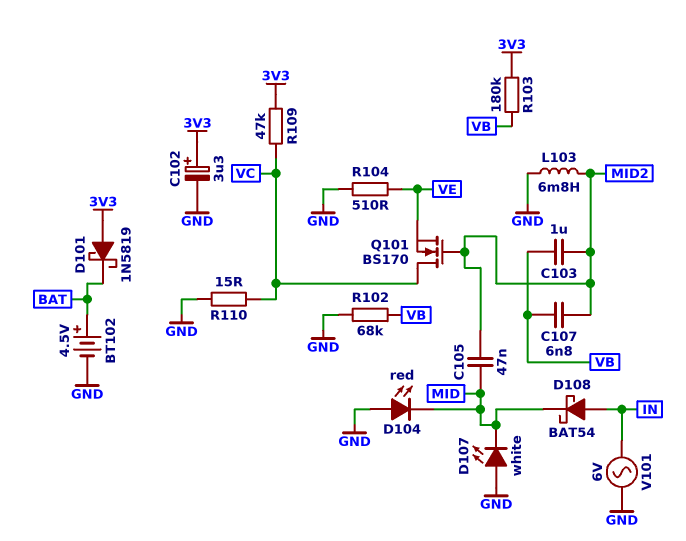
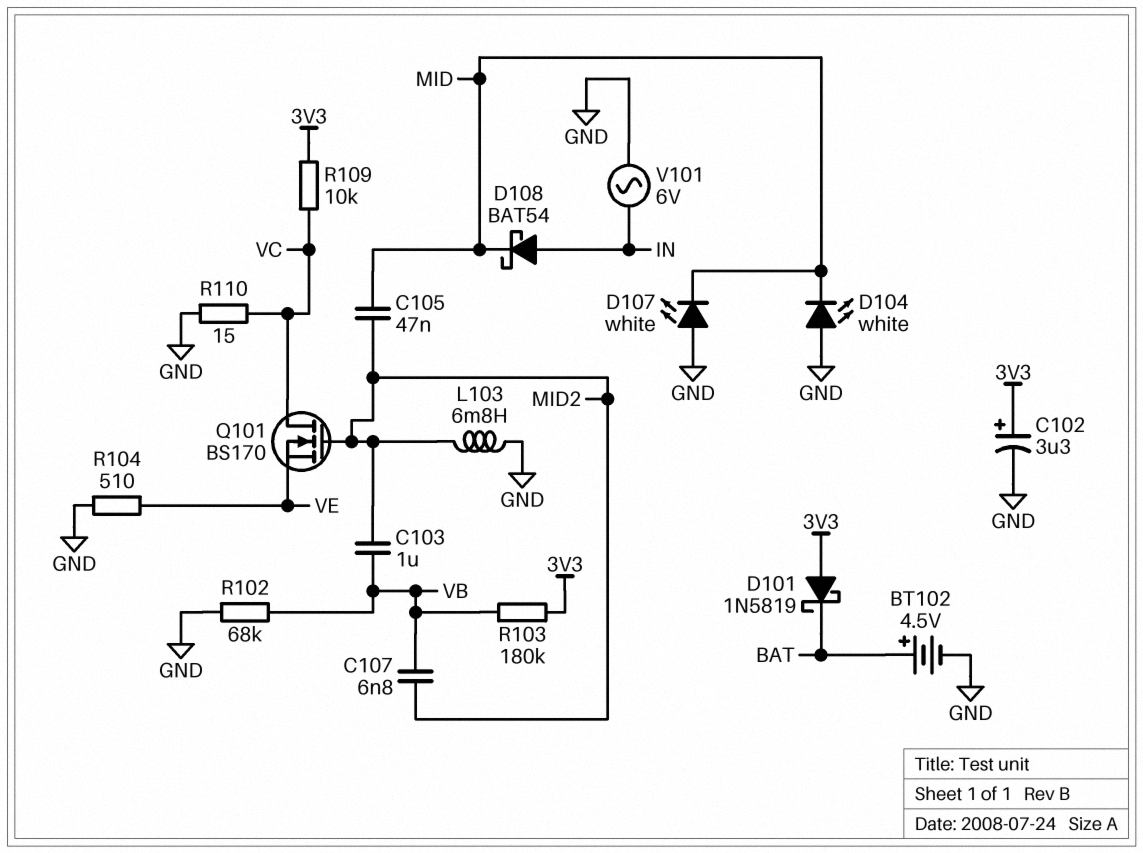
D104: LED red (A GND, K MID) -> LED white (A GND, K MID)
R109: 47k (3V3, VC) -> 10k (3V3, VC)

